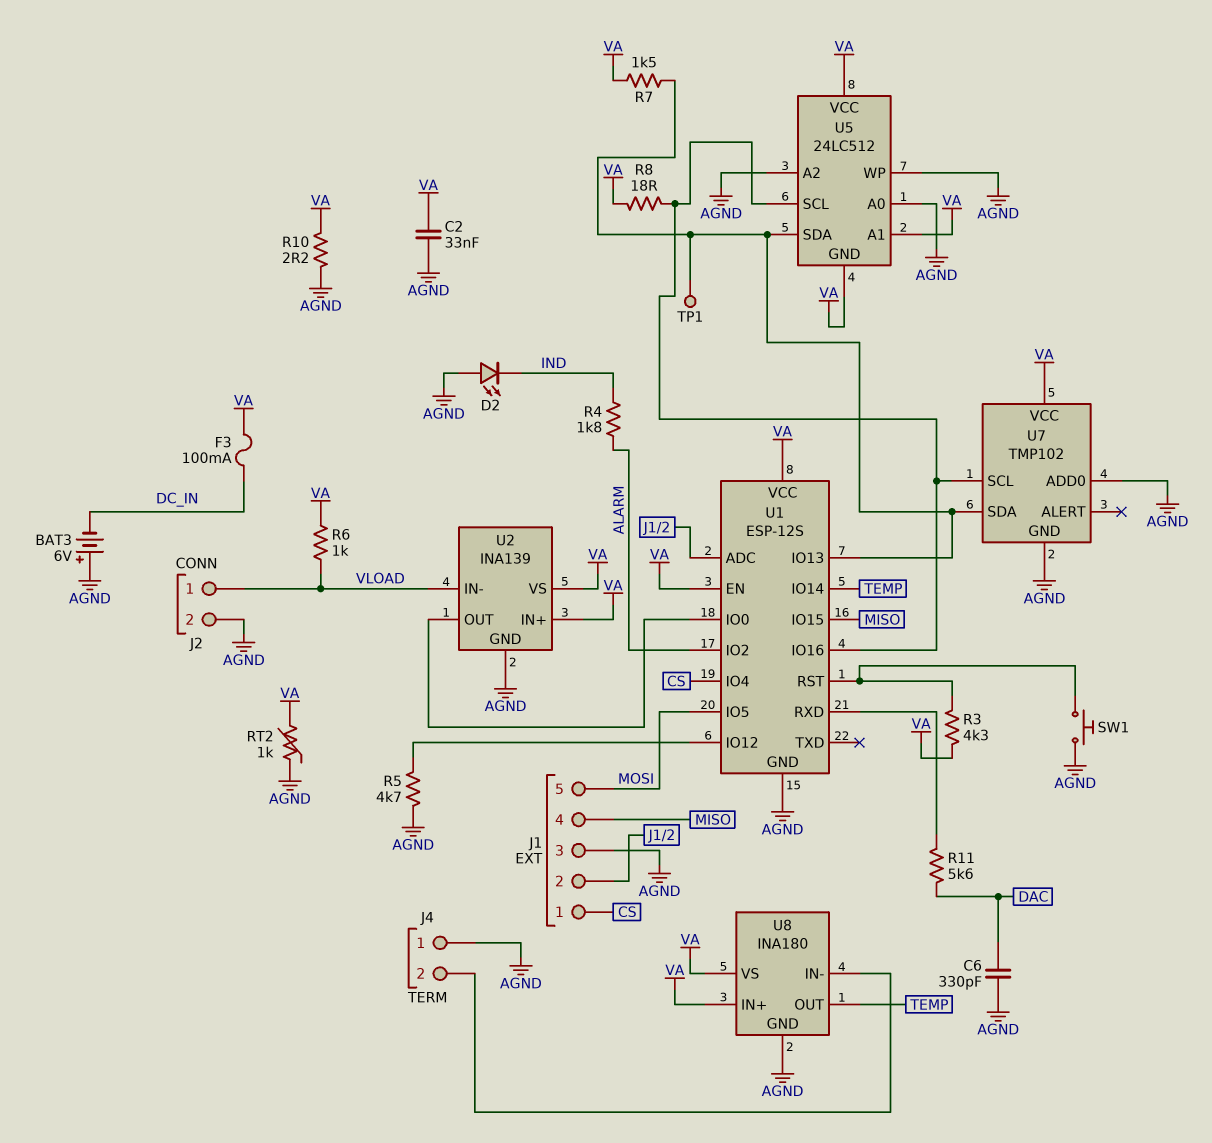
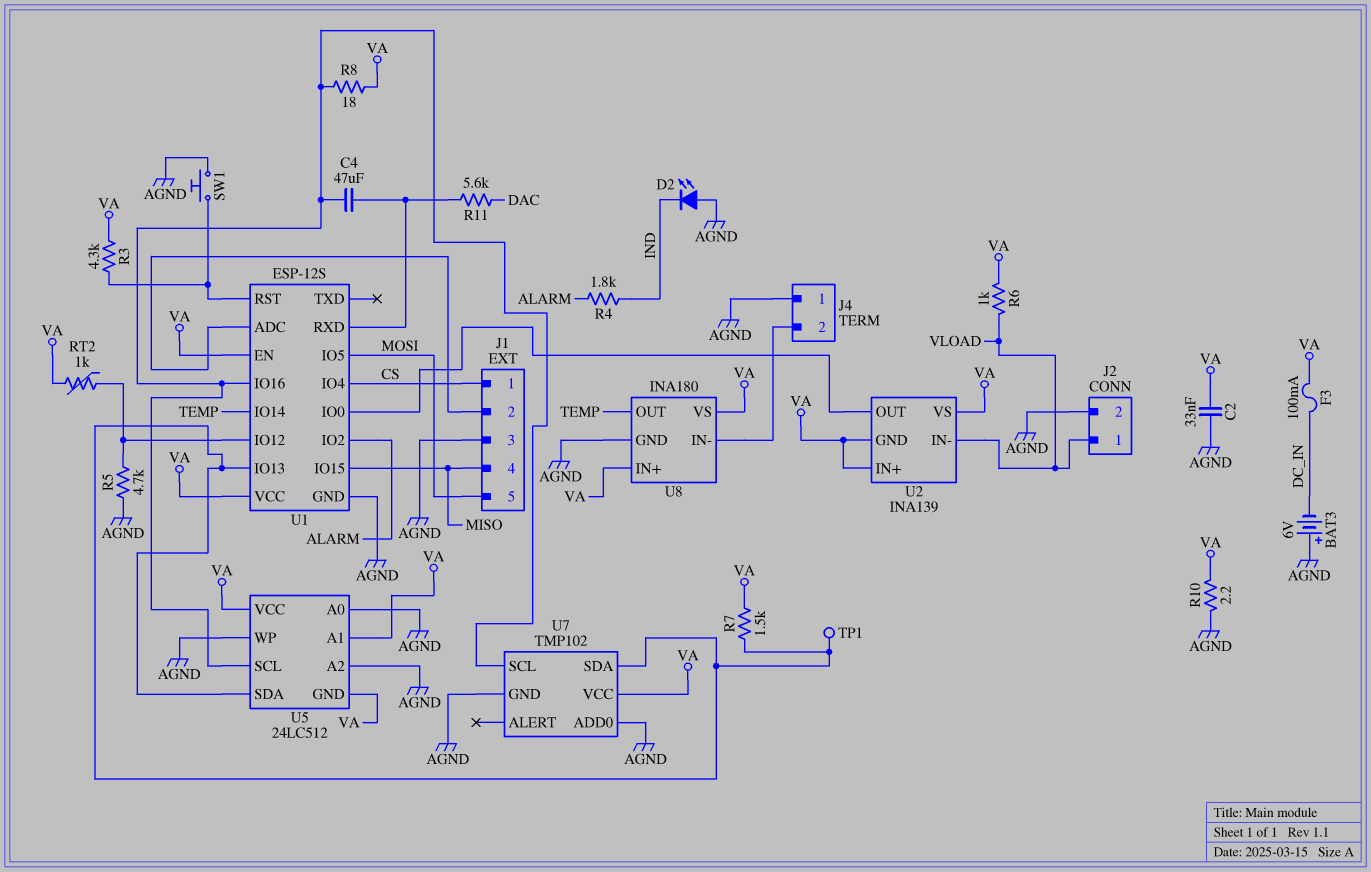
C4: none -> 47uF (U1/IO16, U1/RXD)
C6: 330pF (AGND, DAC) -> none
RT2: 1k (AGND, VA) -> 1k (U1/IO12, VA)
U2 pin GND: AGND -> VA

